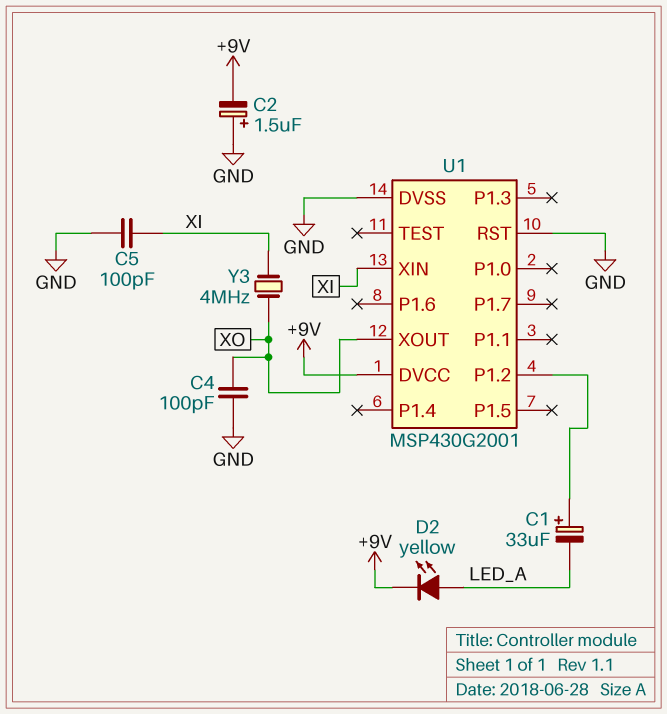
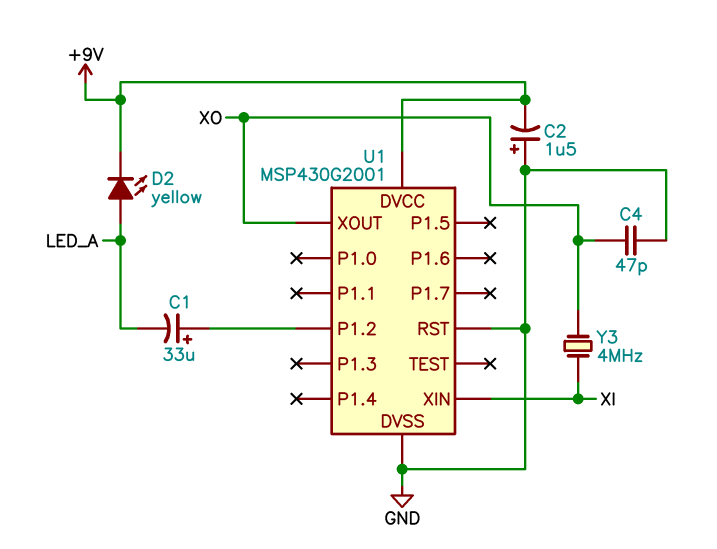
C4: 100pF (GND, XO) -> 47pF (GND, XO)
C5: 100pF (GND, XI) -> none

